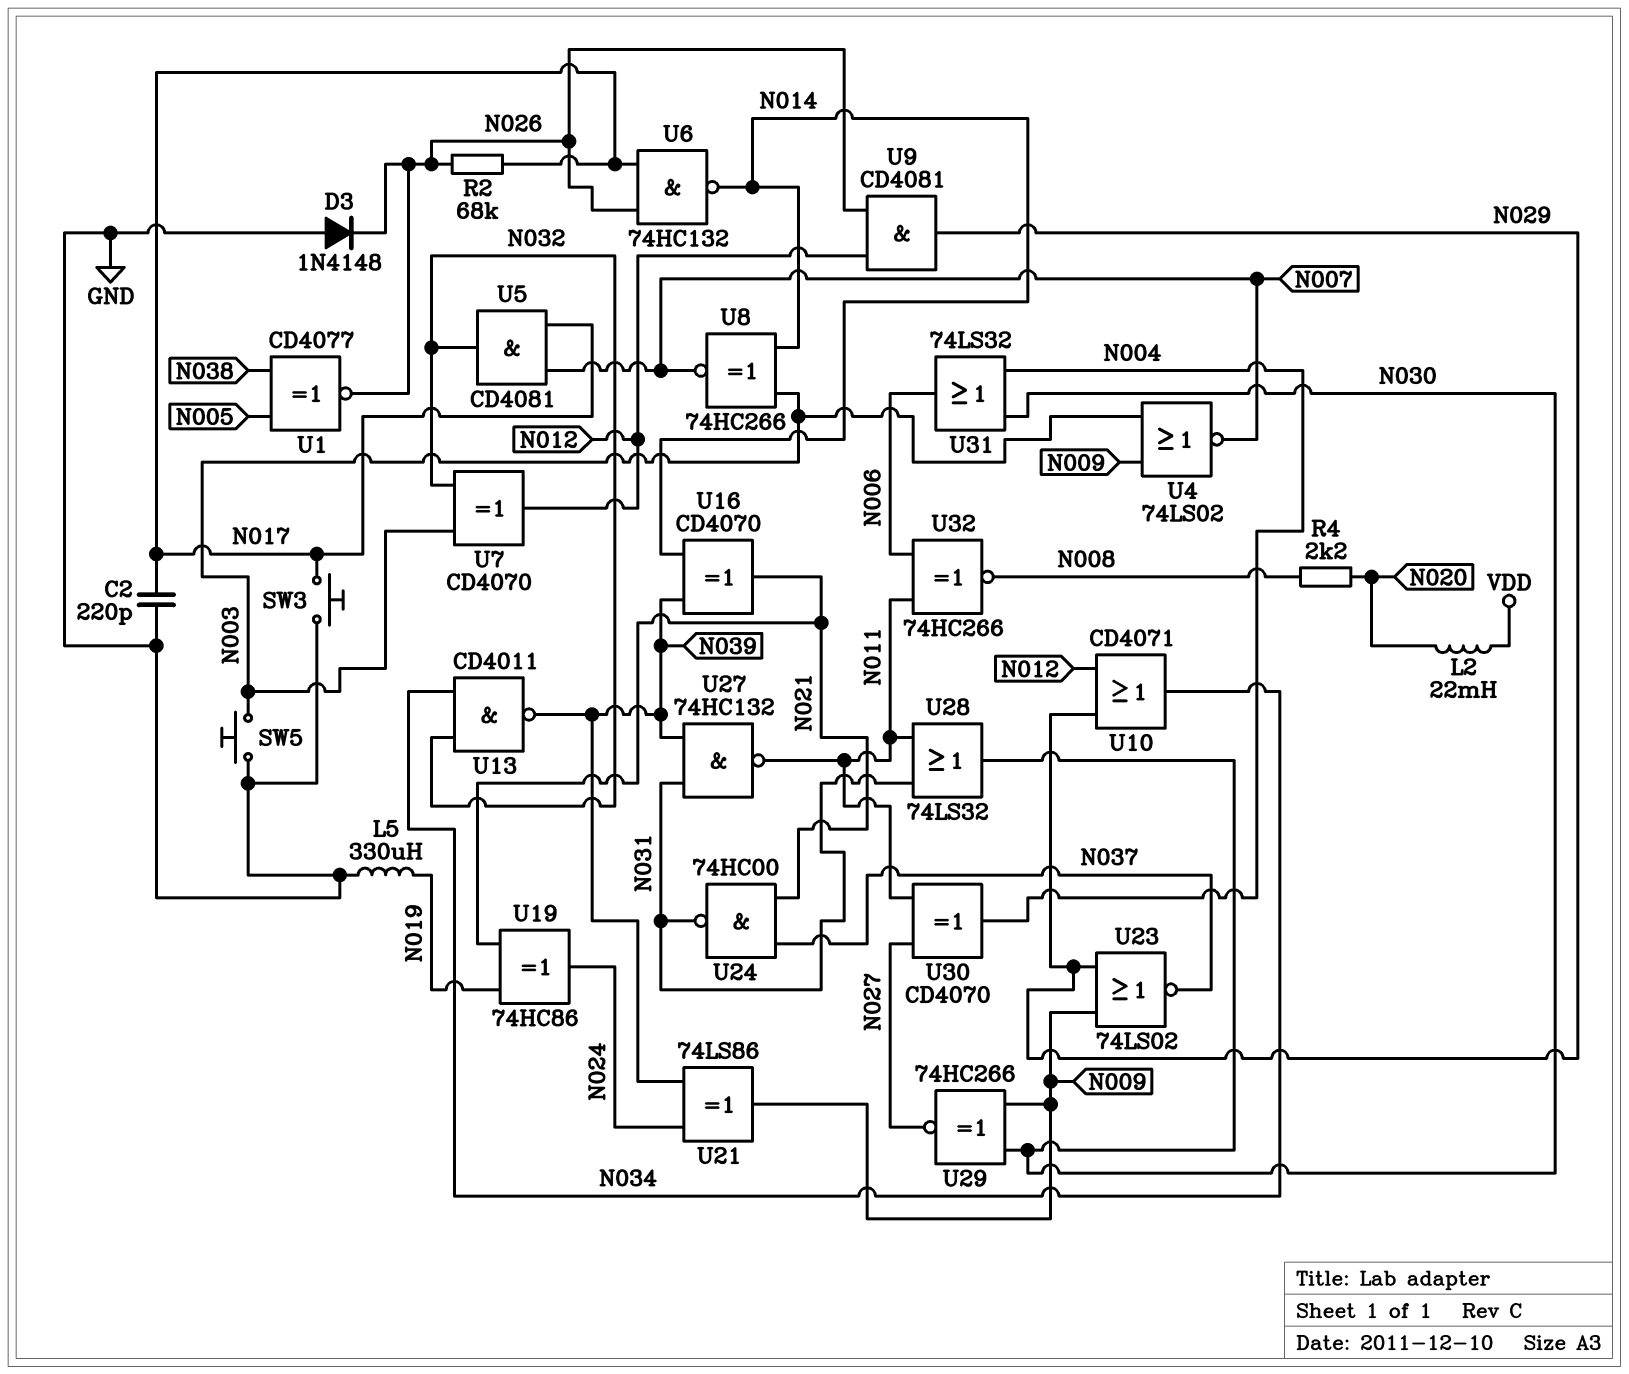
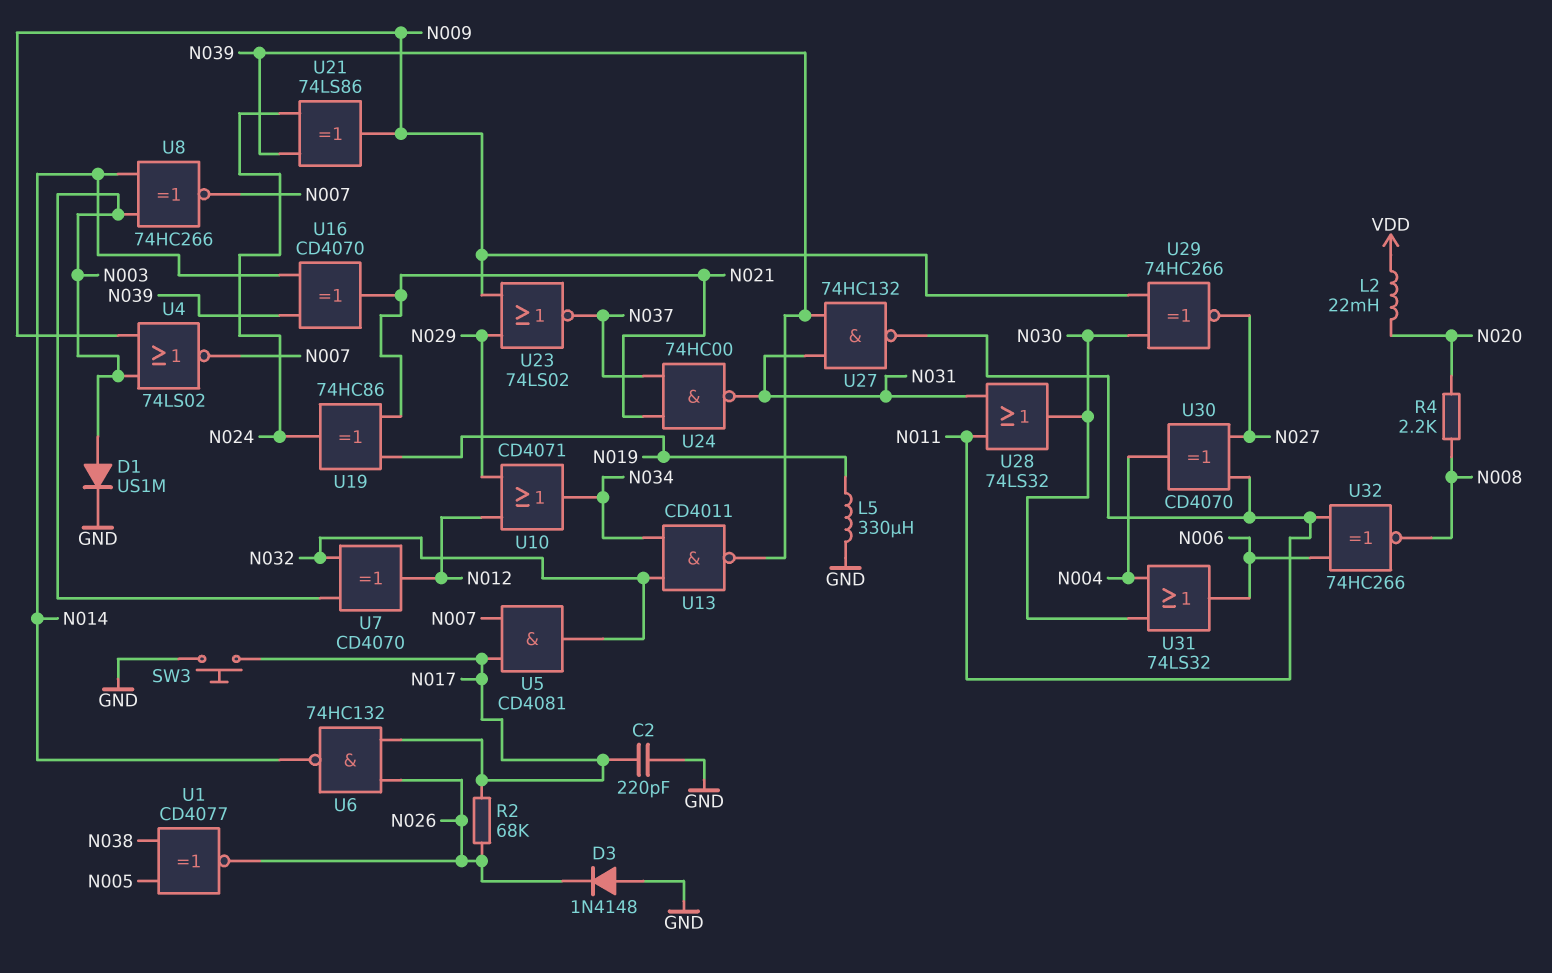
D1: none -> diode US1M (A N003, K GND)
SW5: button (GND, N003) -> none
U9: AND CD4081 (in N012, in N026, out N029) -> none

